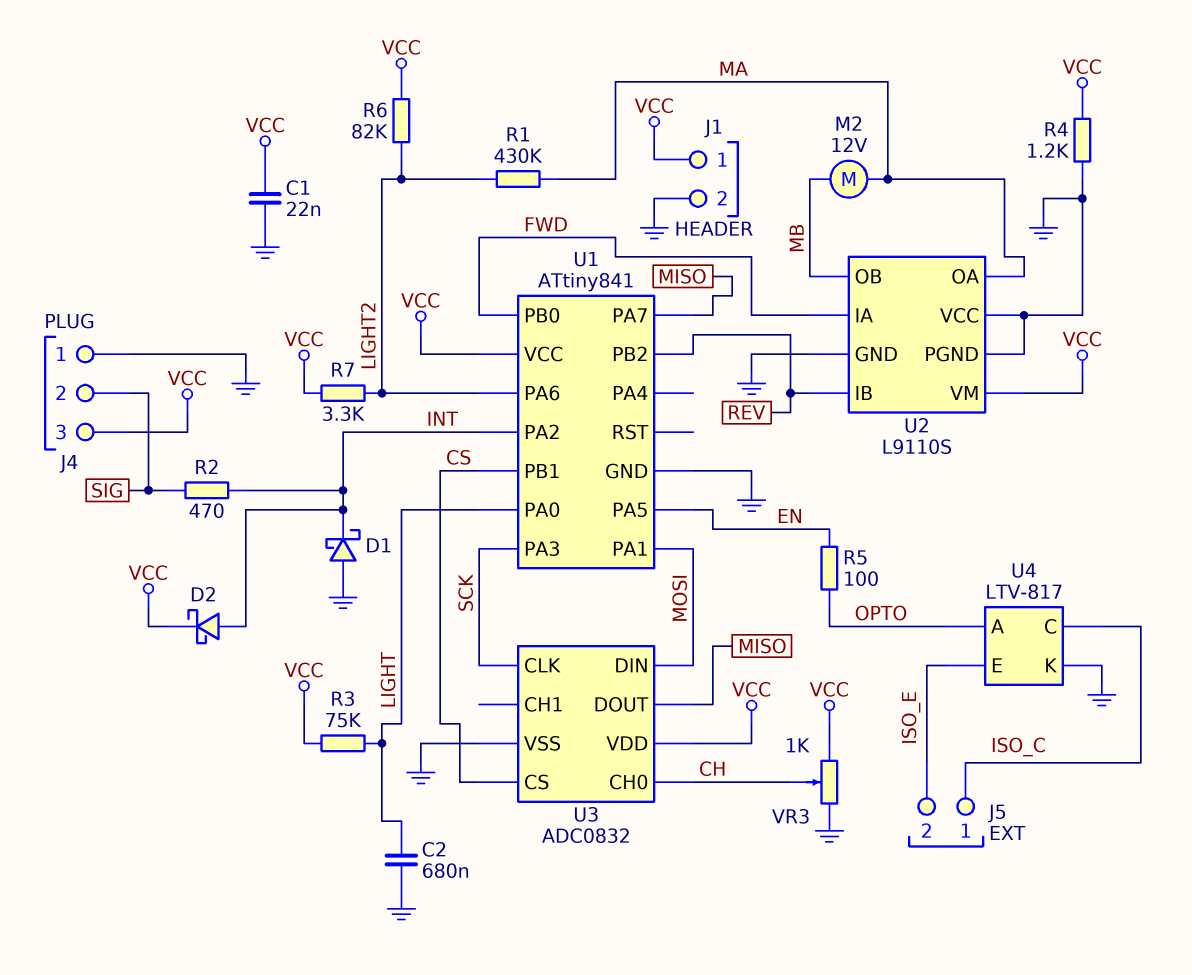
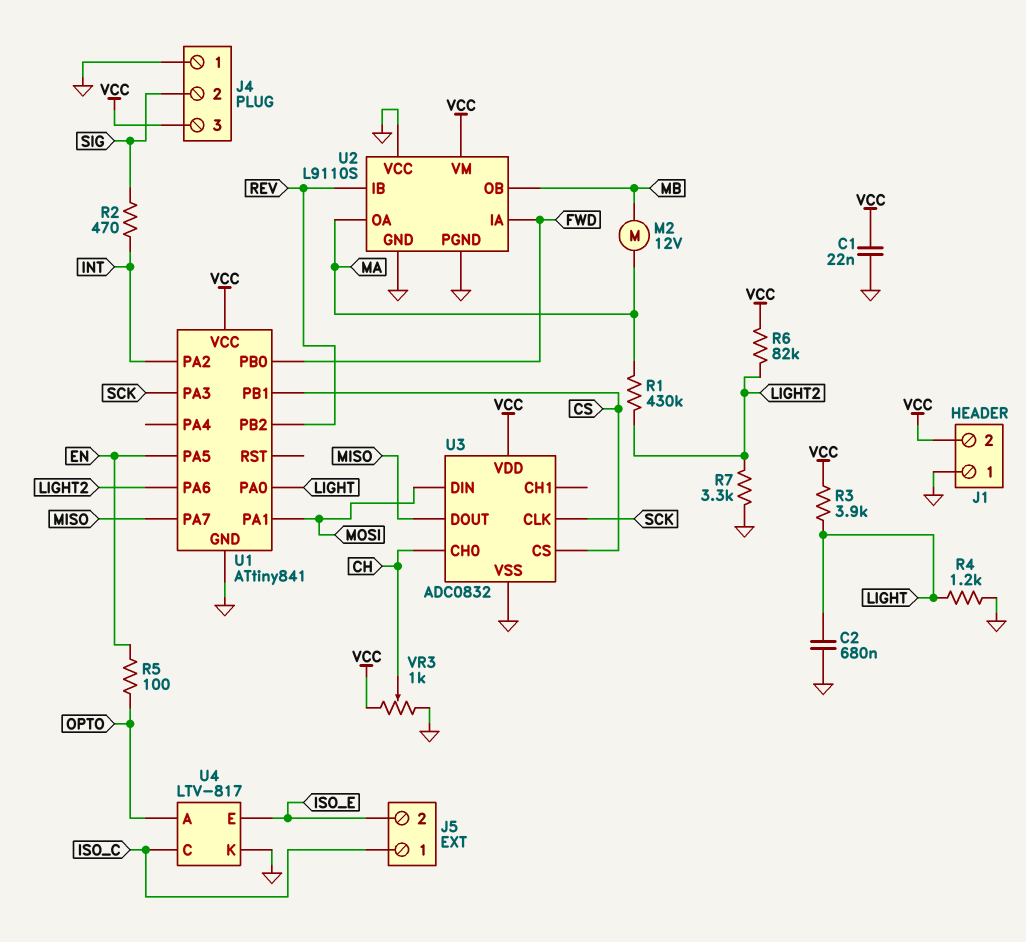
D1: schottky (A GND, K INT) -> none
D2: schottky (A INT, K VCC) -> none
J1 pin 1: VCC -> GND
J1 pin 2: GND -> VCC
R3: 75k (LIGHT, VCC) -> 3.9k (LIGHT, VCC)
R4: 1.2k (GND, VCC) -> 1.2k (GND, LIGHT)
R7: 3.3k (LIGHT2, VCC) -> 3.3k (GND, LIGHT2)

